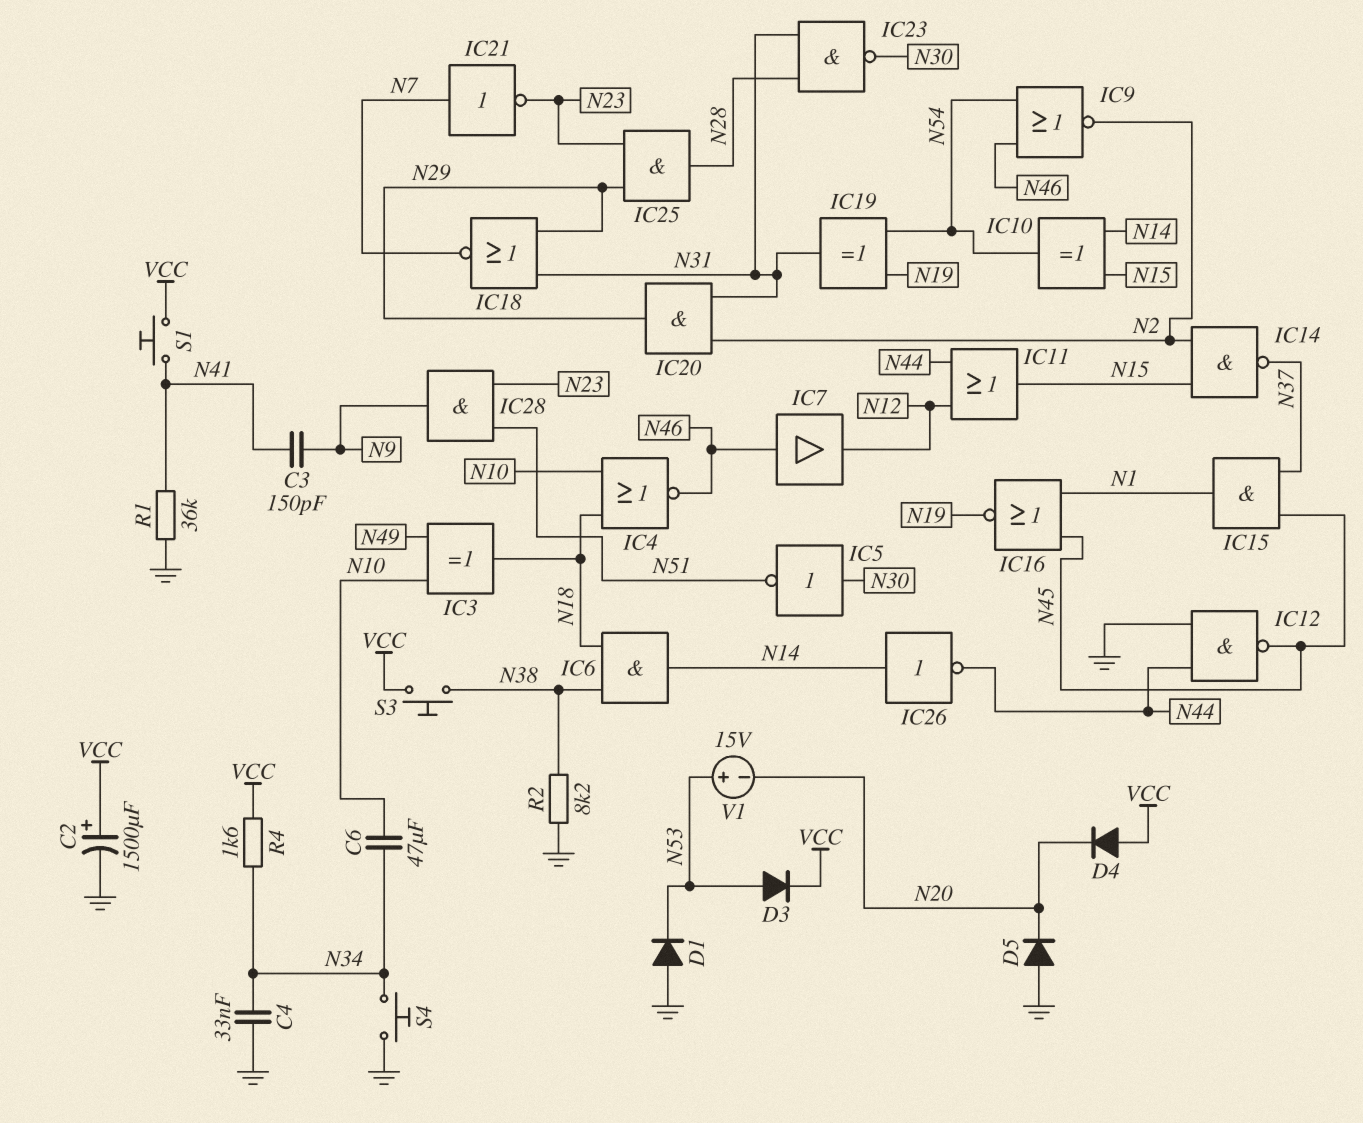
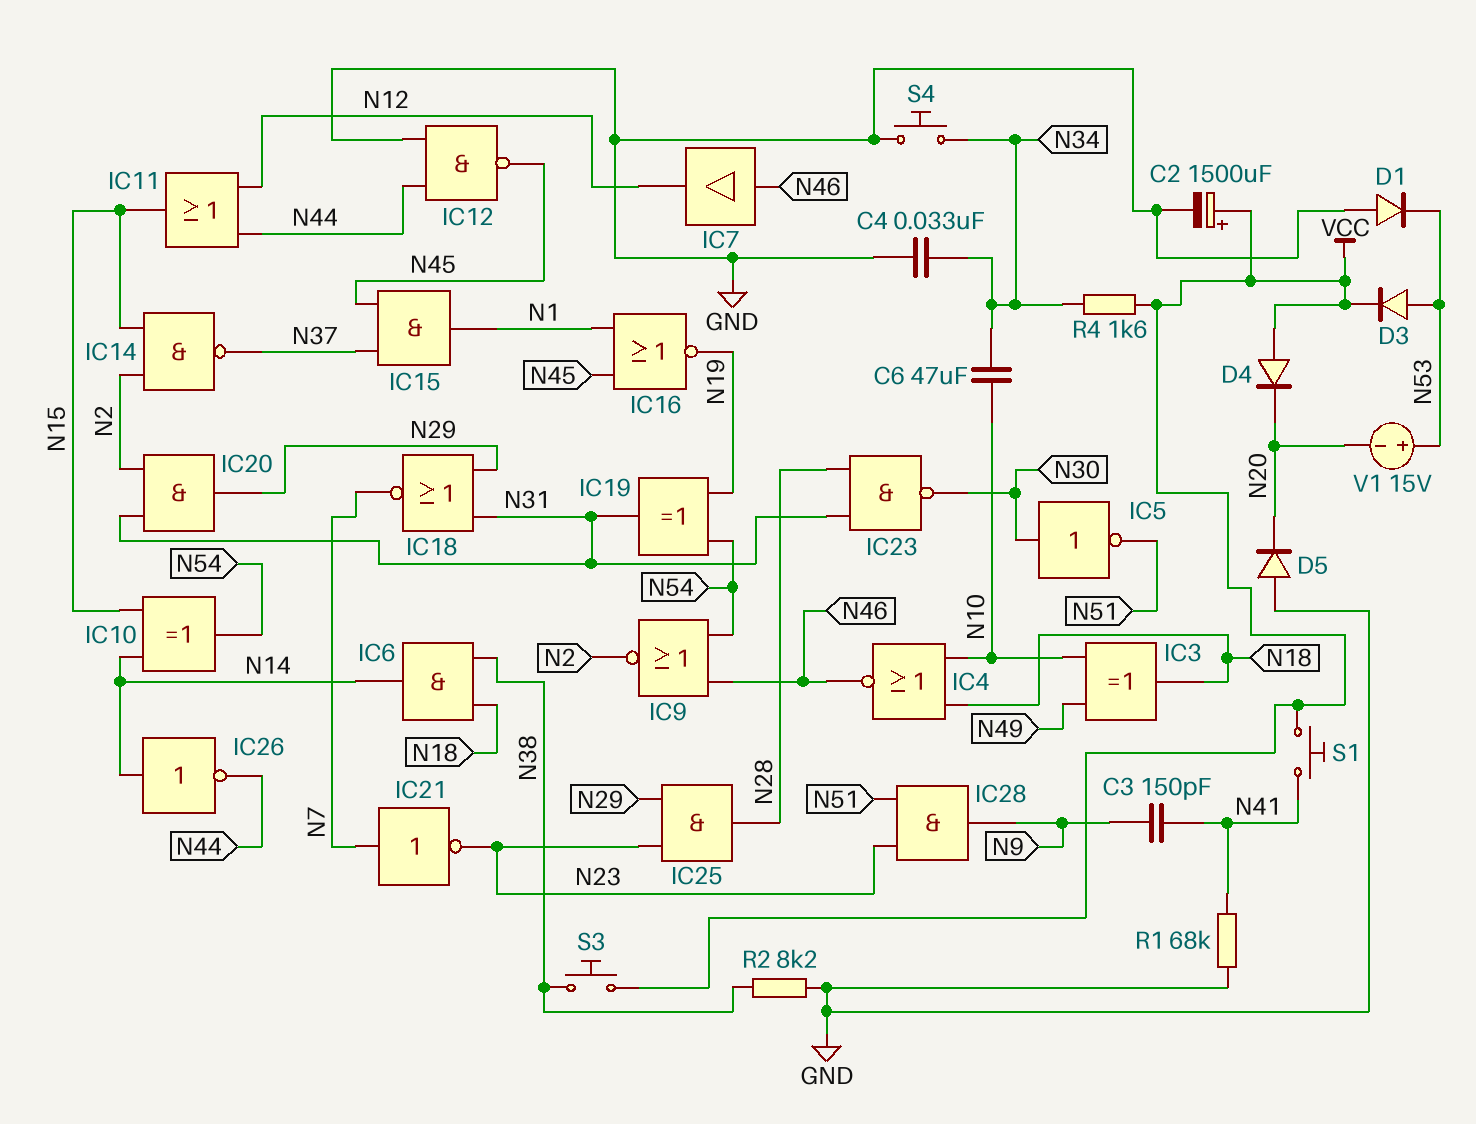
R1: 36k (GND, N41) -> 68k (GND, N41)

